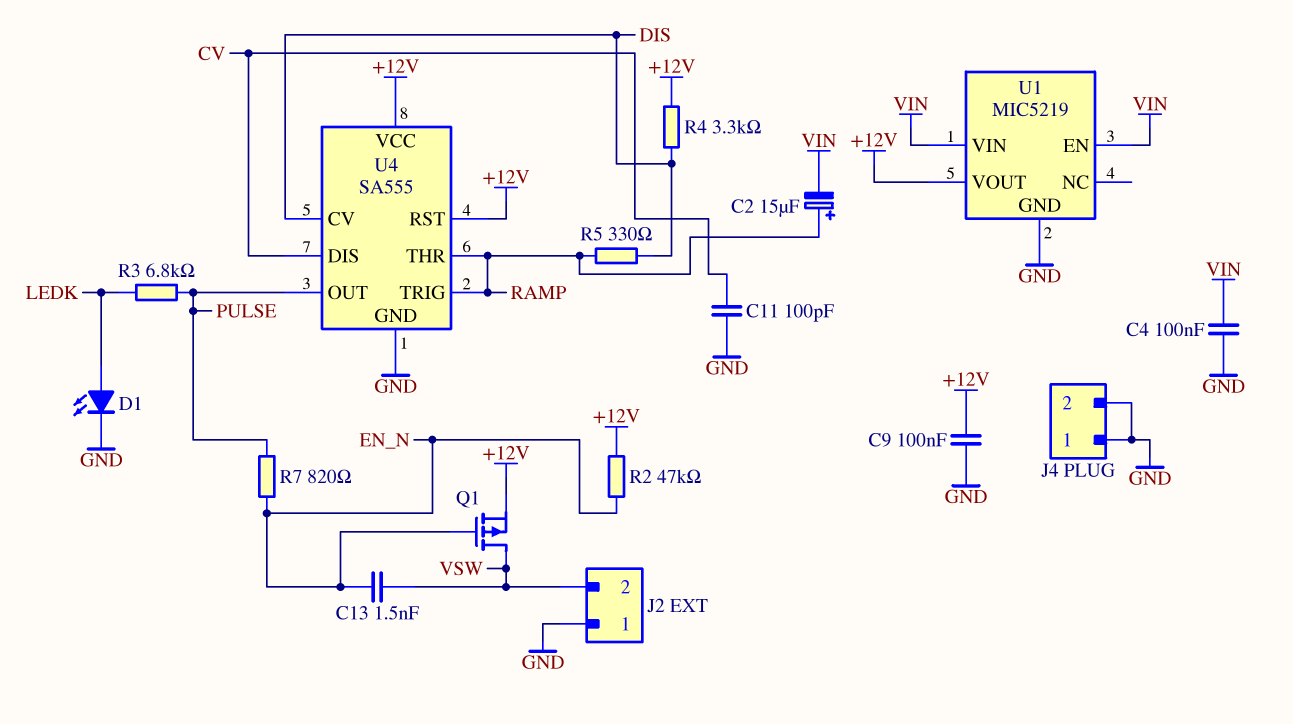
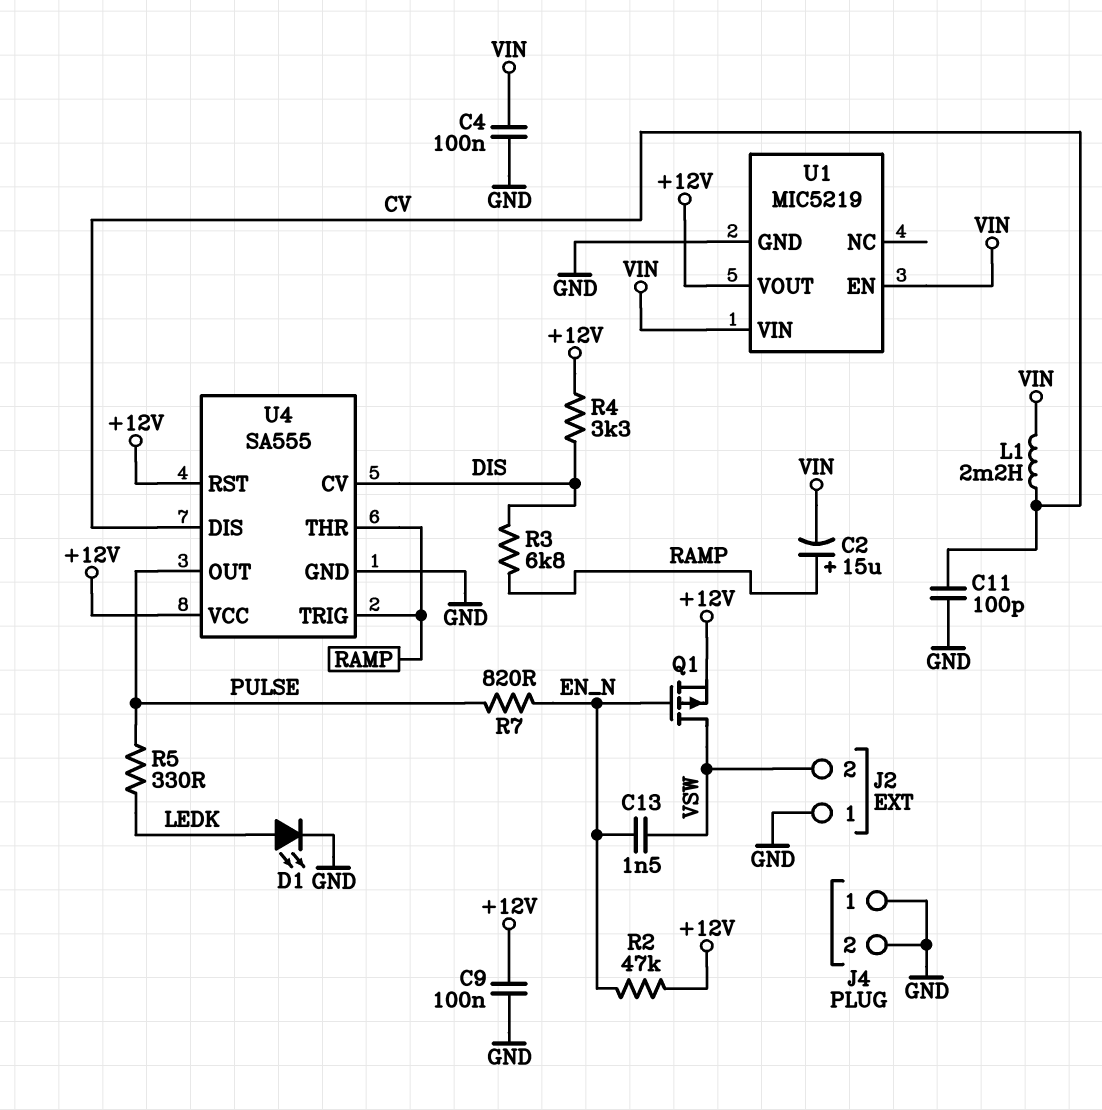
L1: none -> 2.2mH (CV, VIN)
R3: 6.8k (LEDK, PULSE) -> 6.8k (DIS, RAMP)
R5: 330 (DIS, RAMP) -> 330 (LEDK, PULSE)

